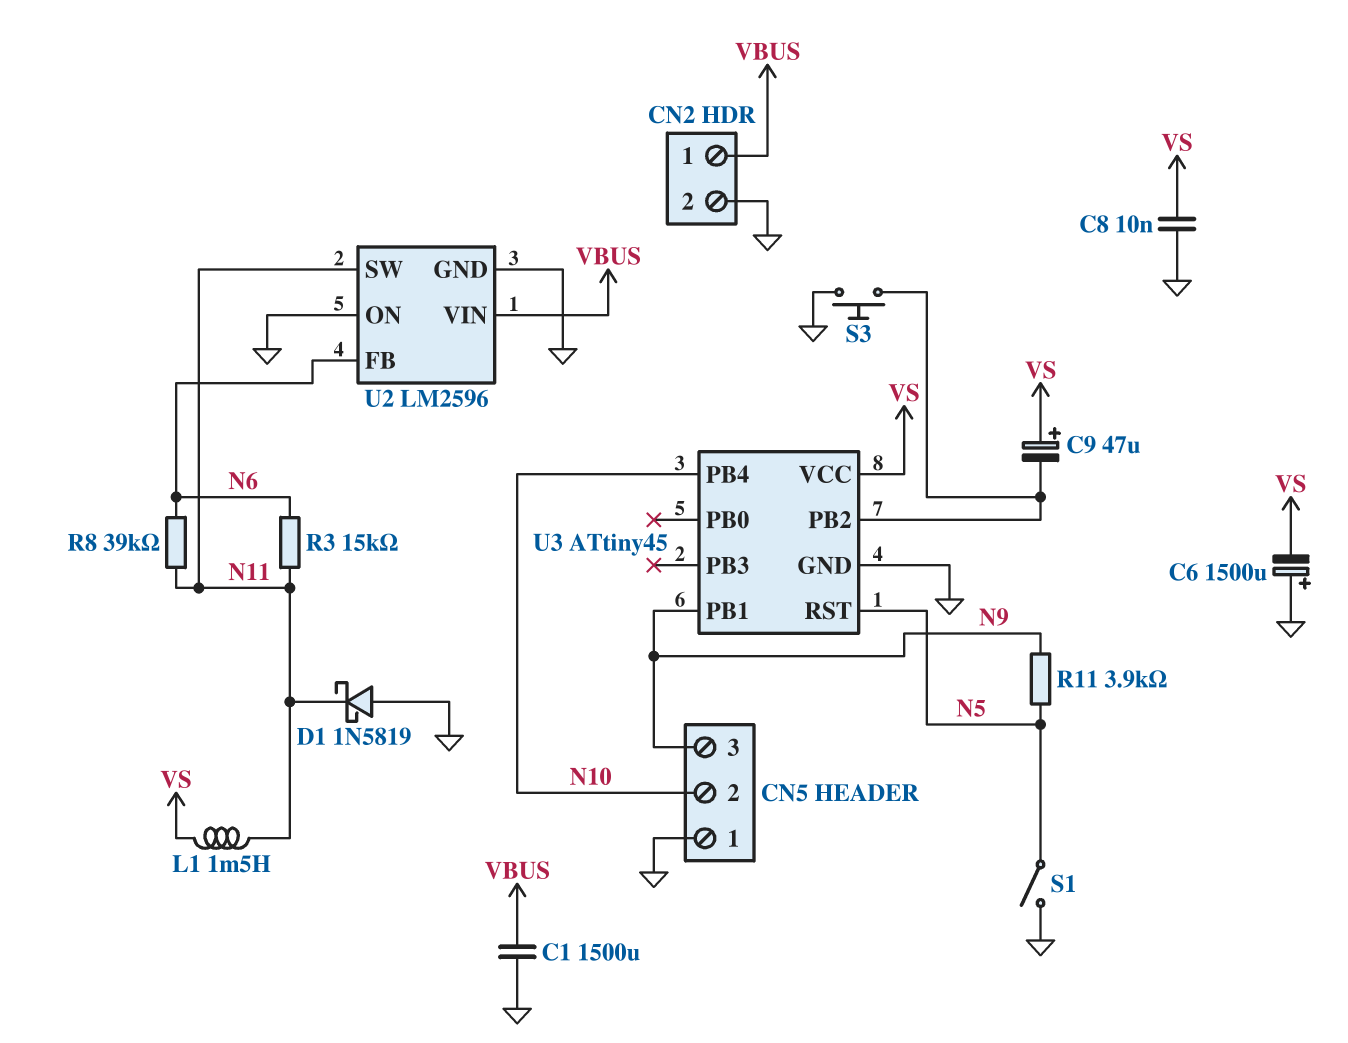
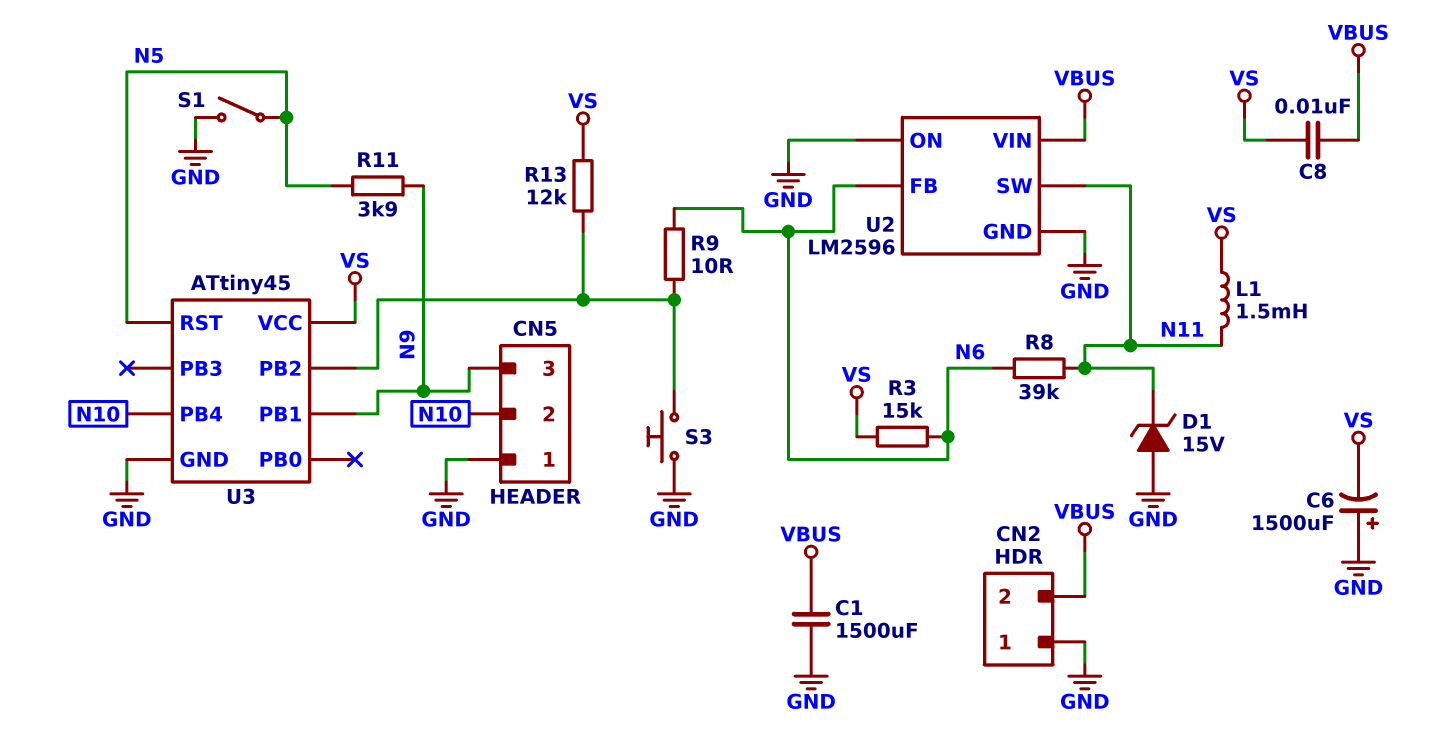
C8: 10nF (GND, VS) -> 10nF (VBUS, VS)
C9: 47uF (plus VS, minus U3/PB2) -> none
CN2 pin 1: VBUS -> GND
CN2 pin 2: GND -> VBUS
D1: schottky 1N5819 (A GND, K N11) -> zener 15V (A GND, K N11)
R3: 15k (N6, N11) -> 15k (N6, VS)
R9: none -> 10 (N6, U3/PB2)
R13: none -> 12k (U3/PB2, VS)

